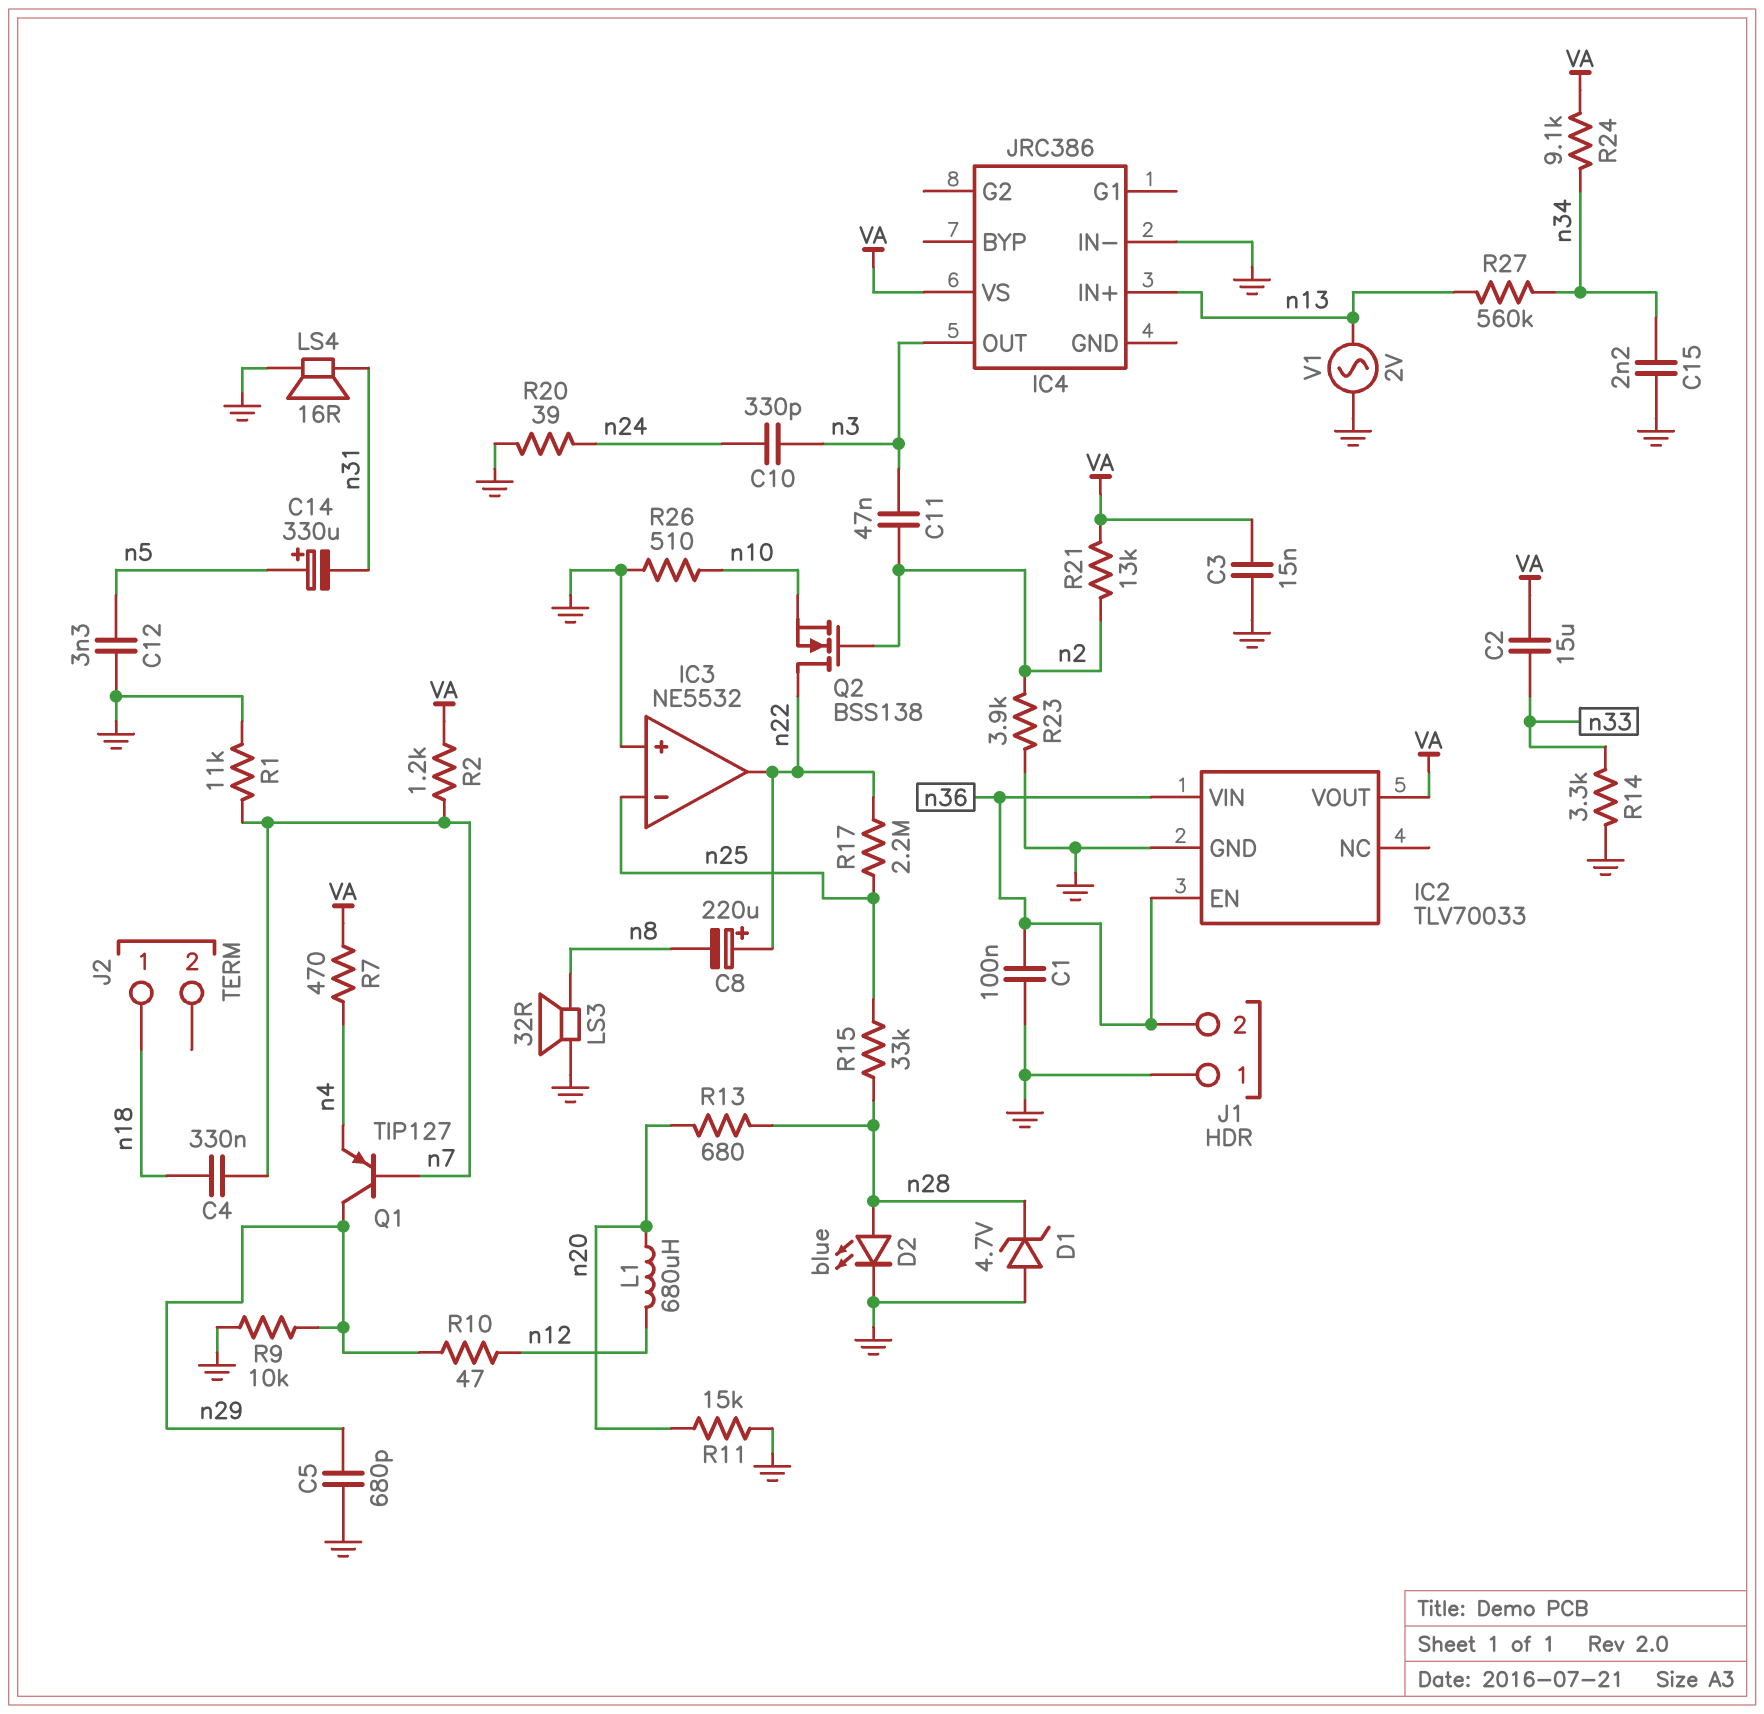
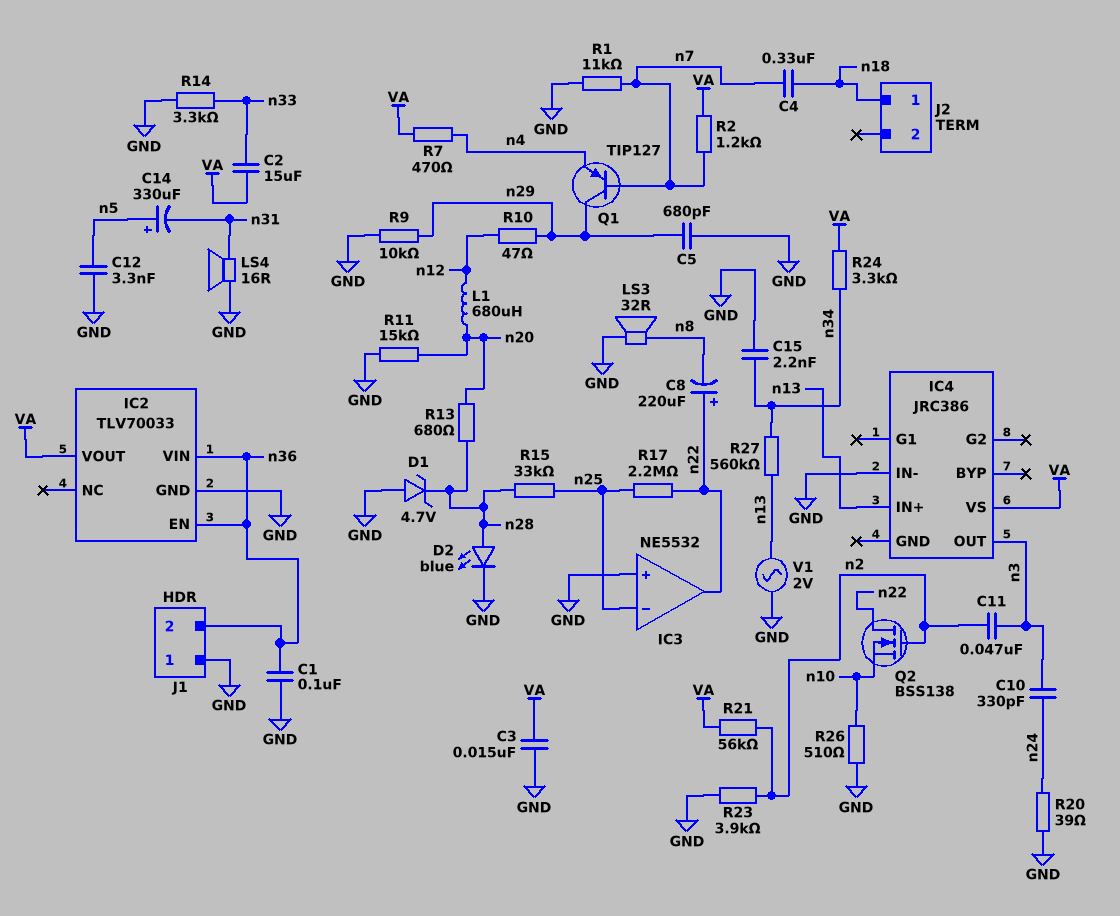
R21: 13k (VA, n2) -> 56k (VA, n2)
R24: 9.1k (VA, n34) -> 3.3k (VA, n34)

